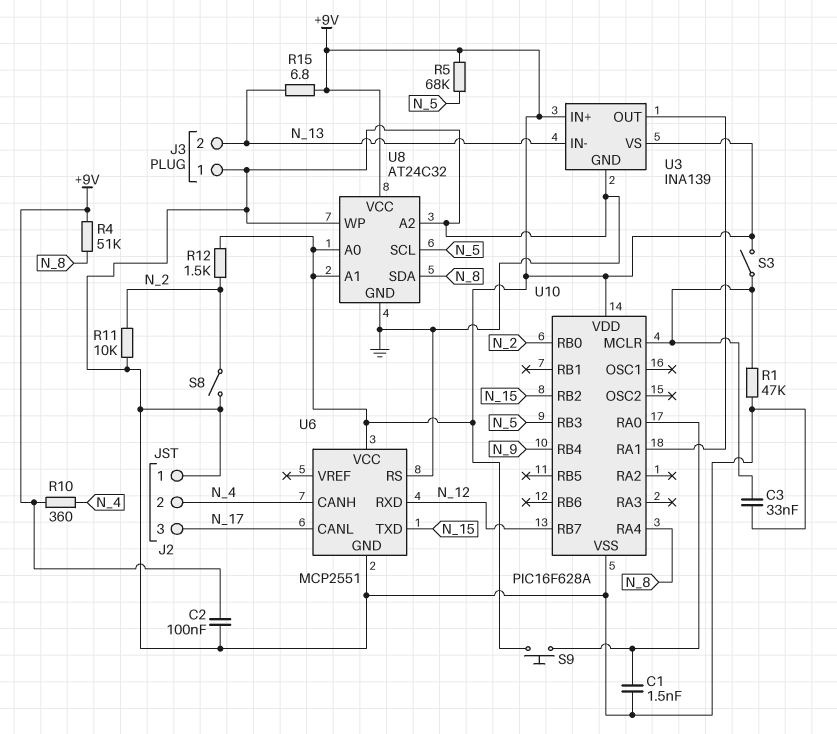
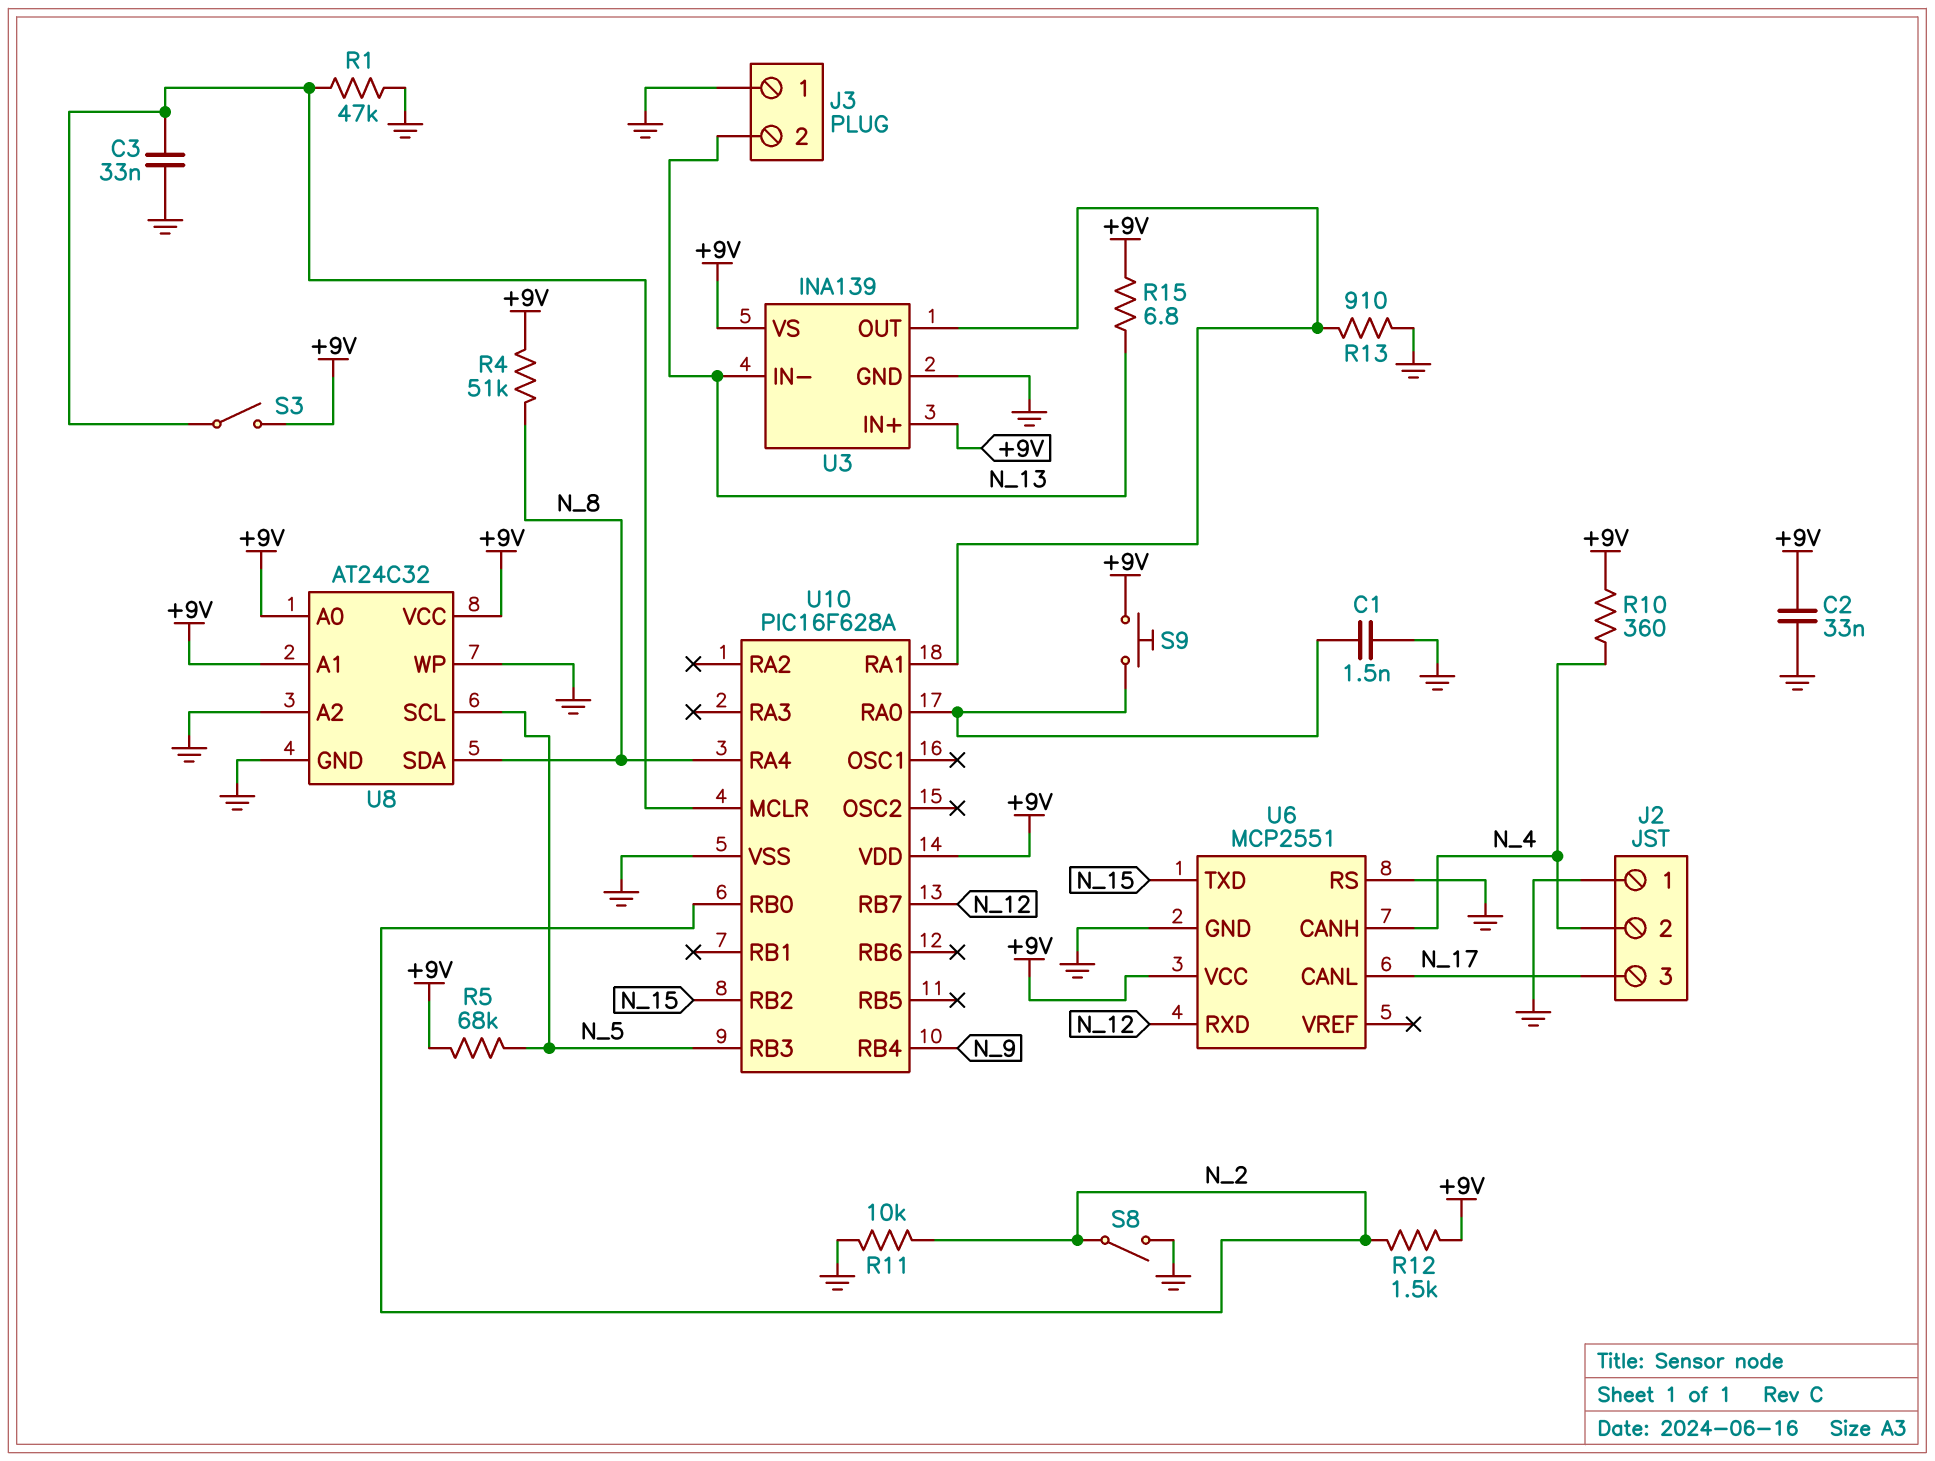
C2: 100nF (+9V, GND) -> 33nF (+9V, GND)
R13: none -> 910 (GND, U3/OUT)

